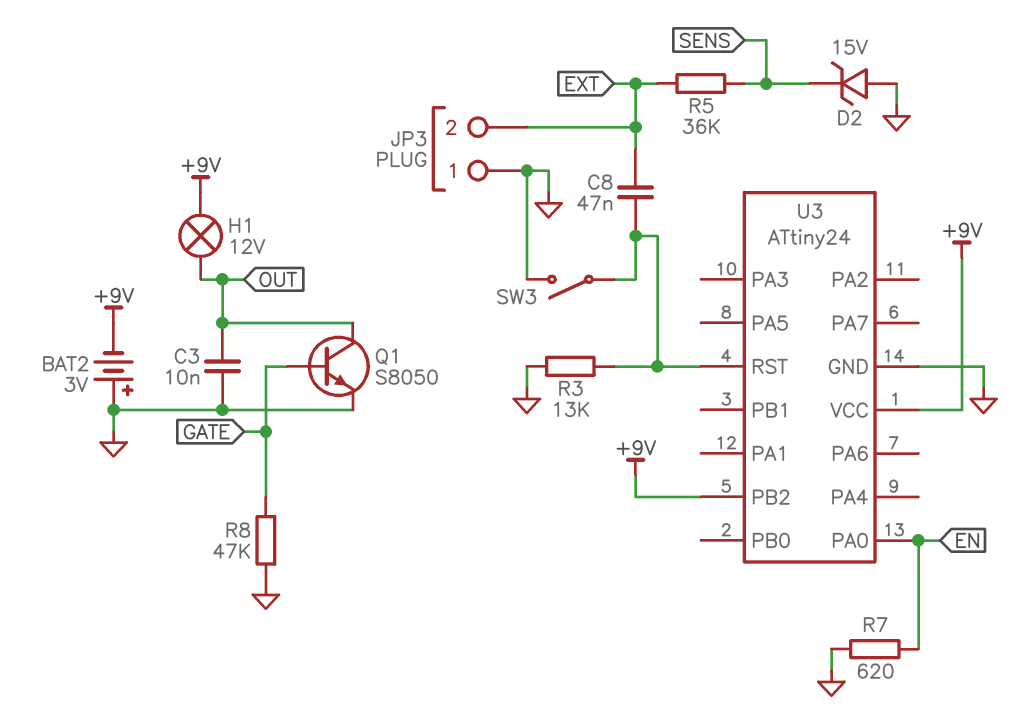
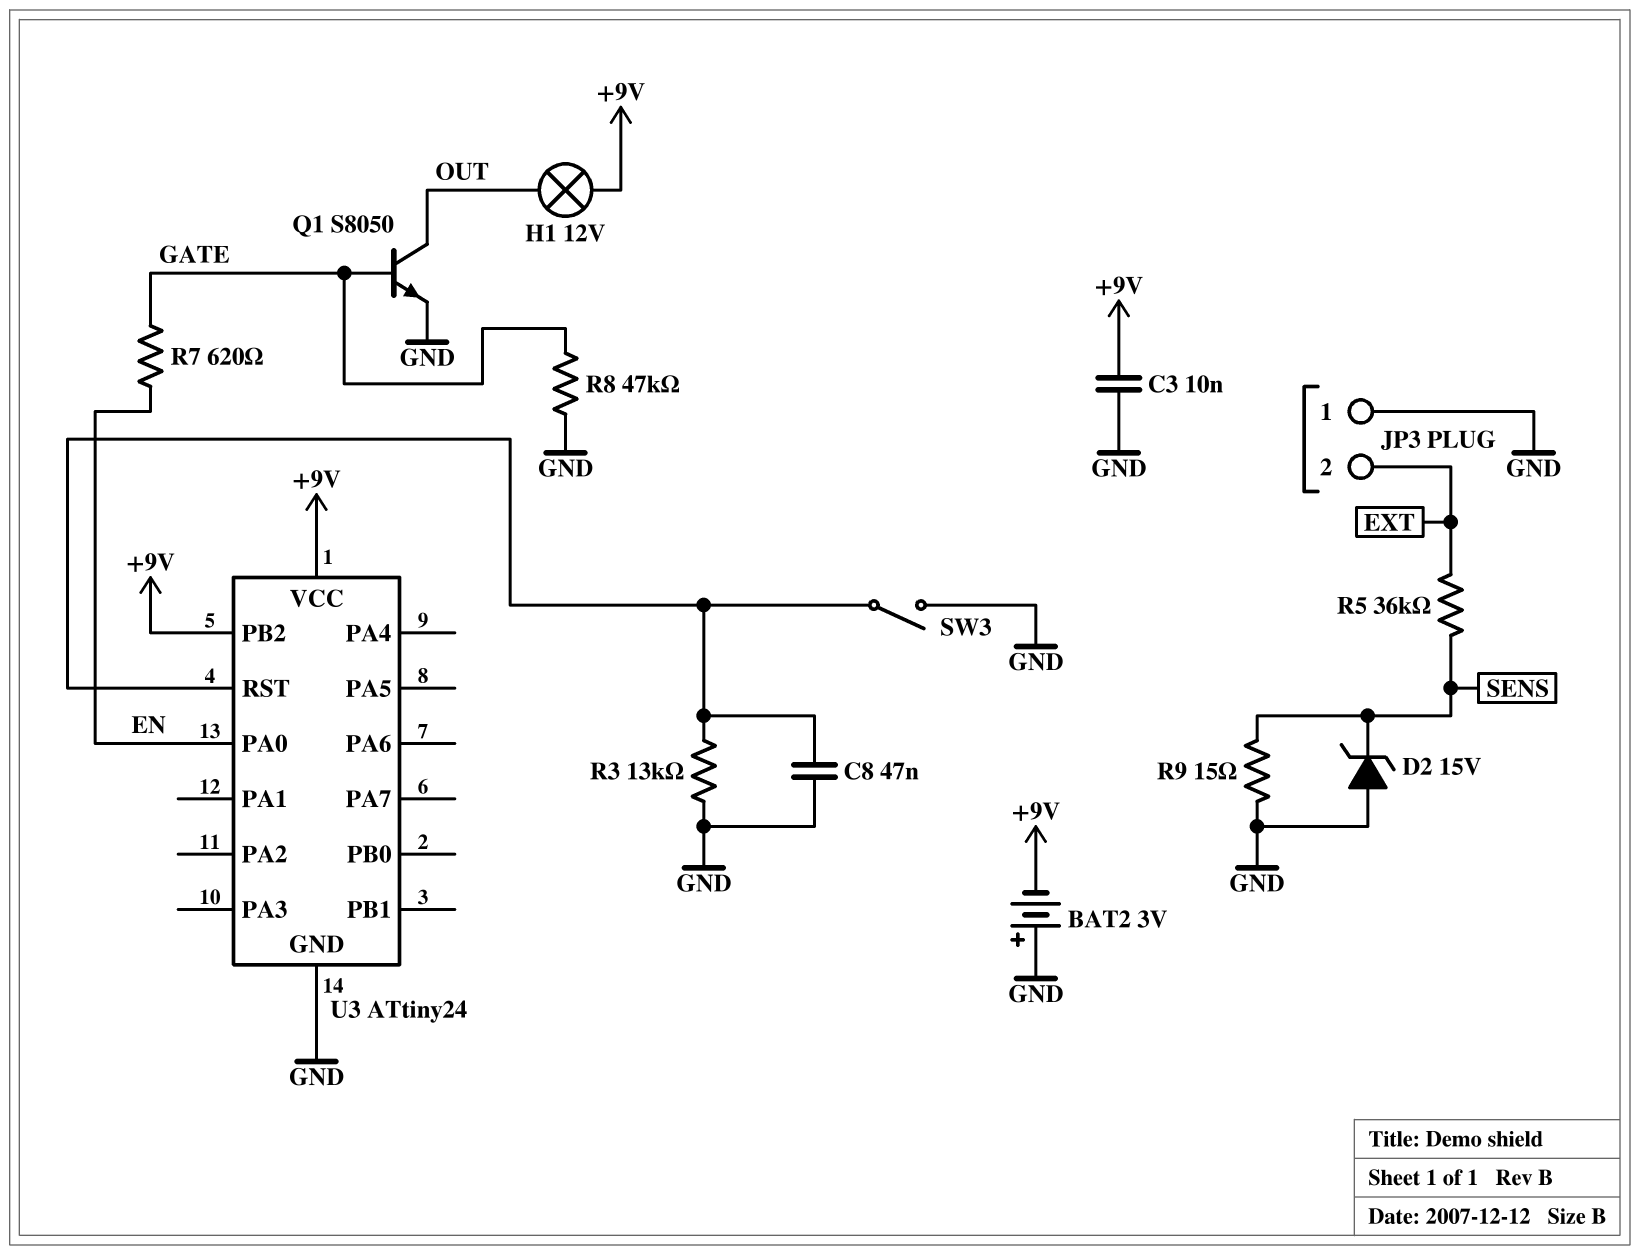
C3: 10nF (GND, OUT) -> 10nF (+9V, GND)
C8: 47nF (EXT, U3/RST) -> 47nF (GND, U3/RST)
R7: 620 (EN, GND) -> 620 (EN, GATE)
R9: none -> 15 (GND, SENS)

